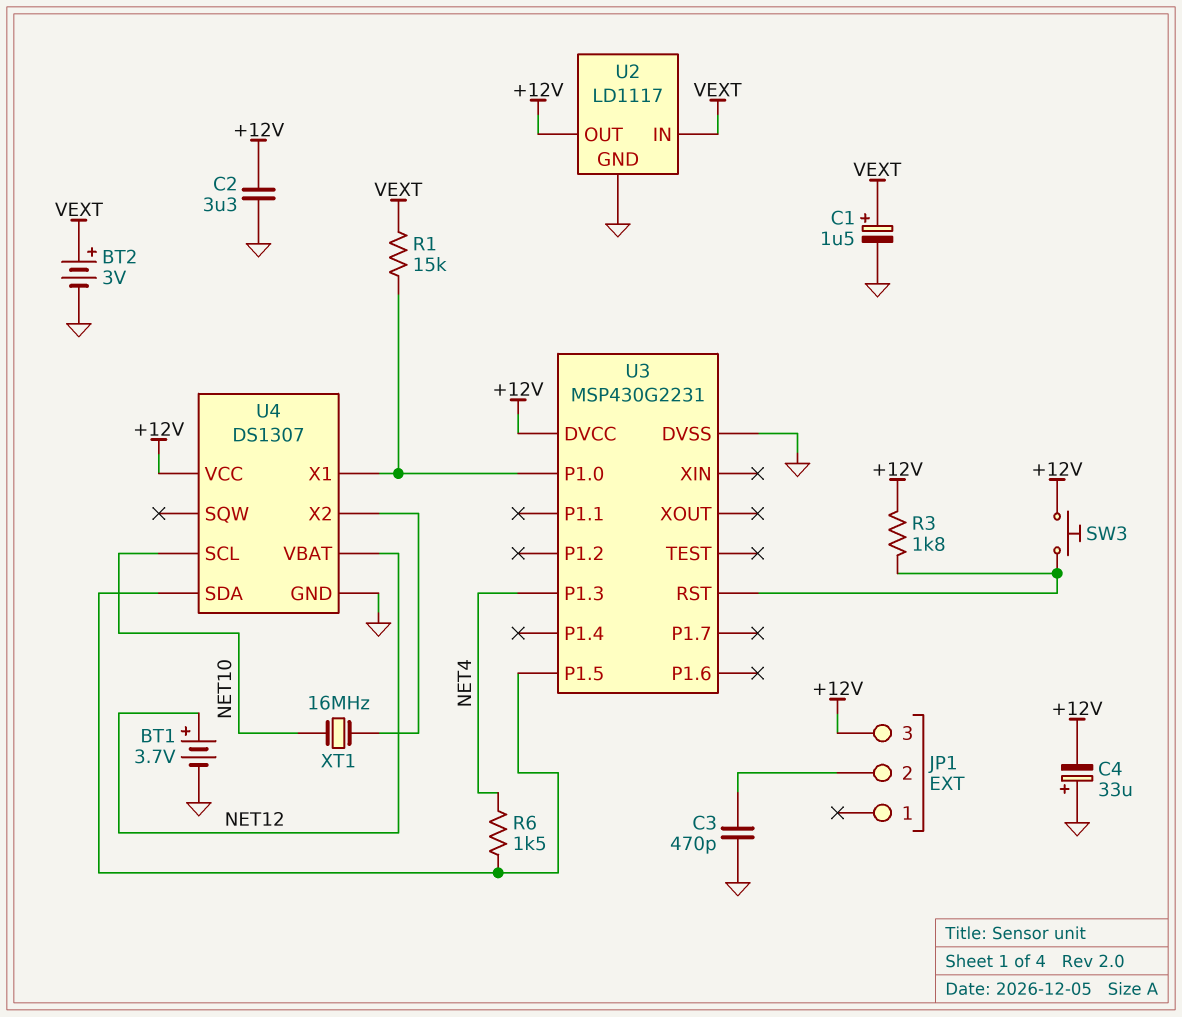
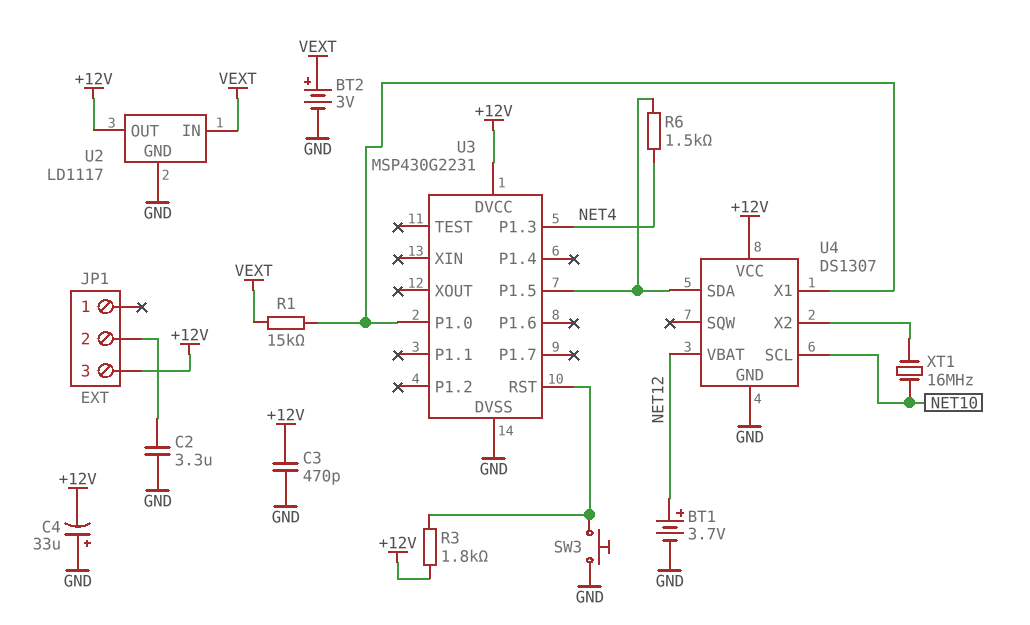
C1: 1.5uF (plus VEXT, minus GND) -> none
C2: 3.3uF (+12V, GND) -> 3.3uF (GND, JP1/2)
C3: 470pF (GND, JP1/2) -> 470pF (+12V, GND)
SW3: button (+12V, U3/RST) -> button (GND, U3/RST)

